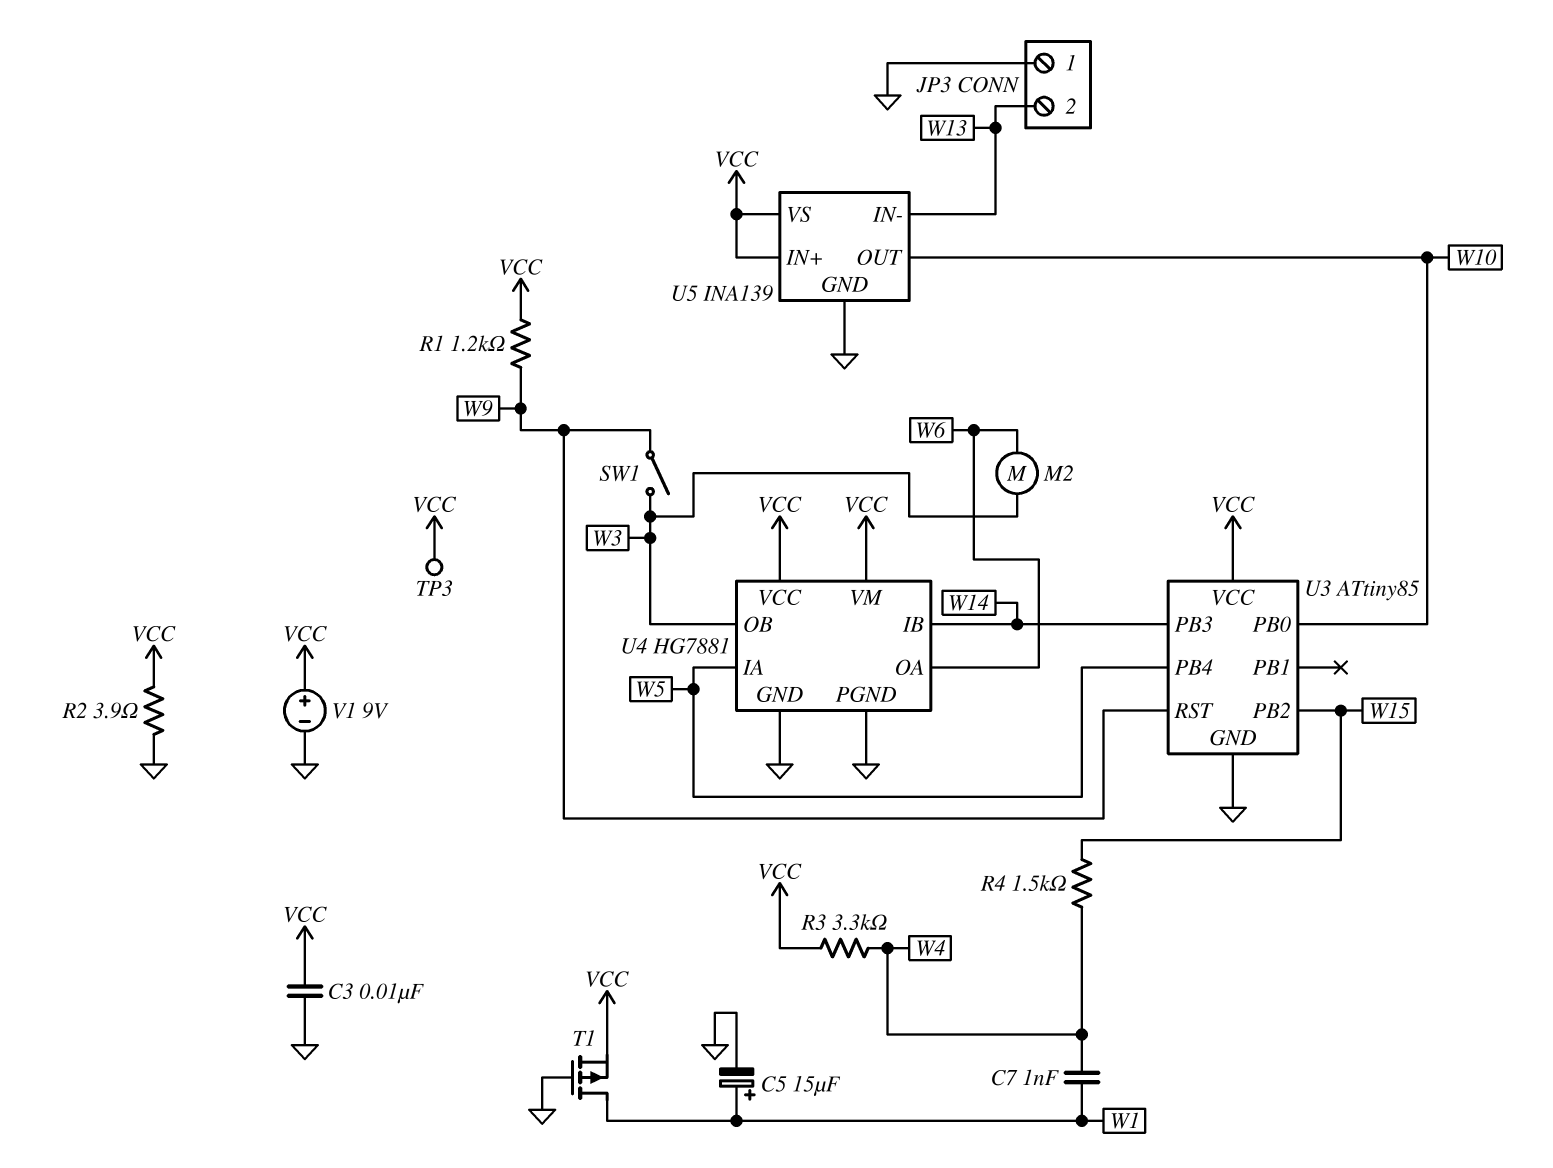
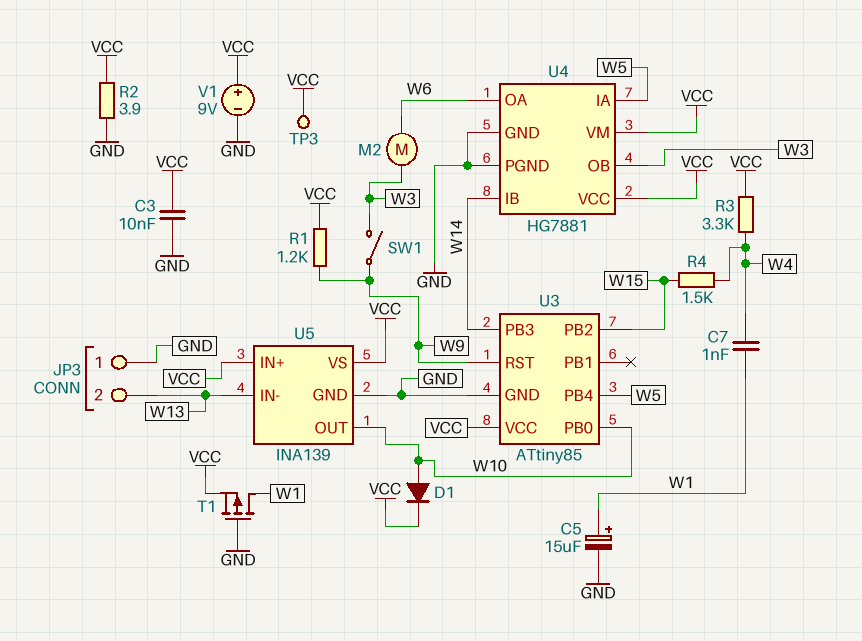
D1: none -> diode (A W10, K VCC)

